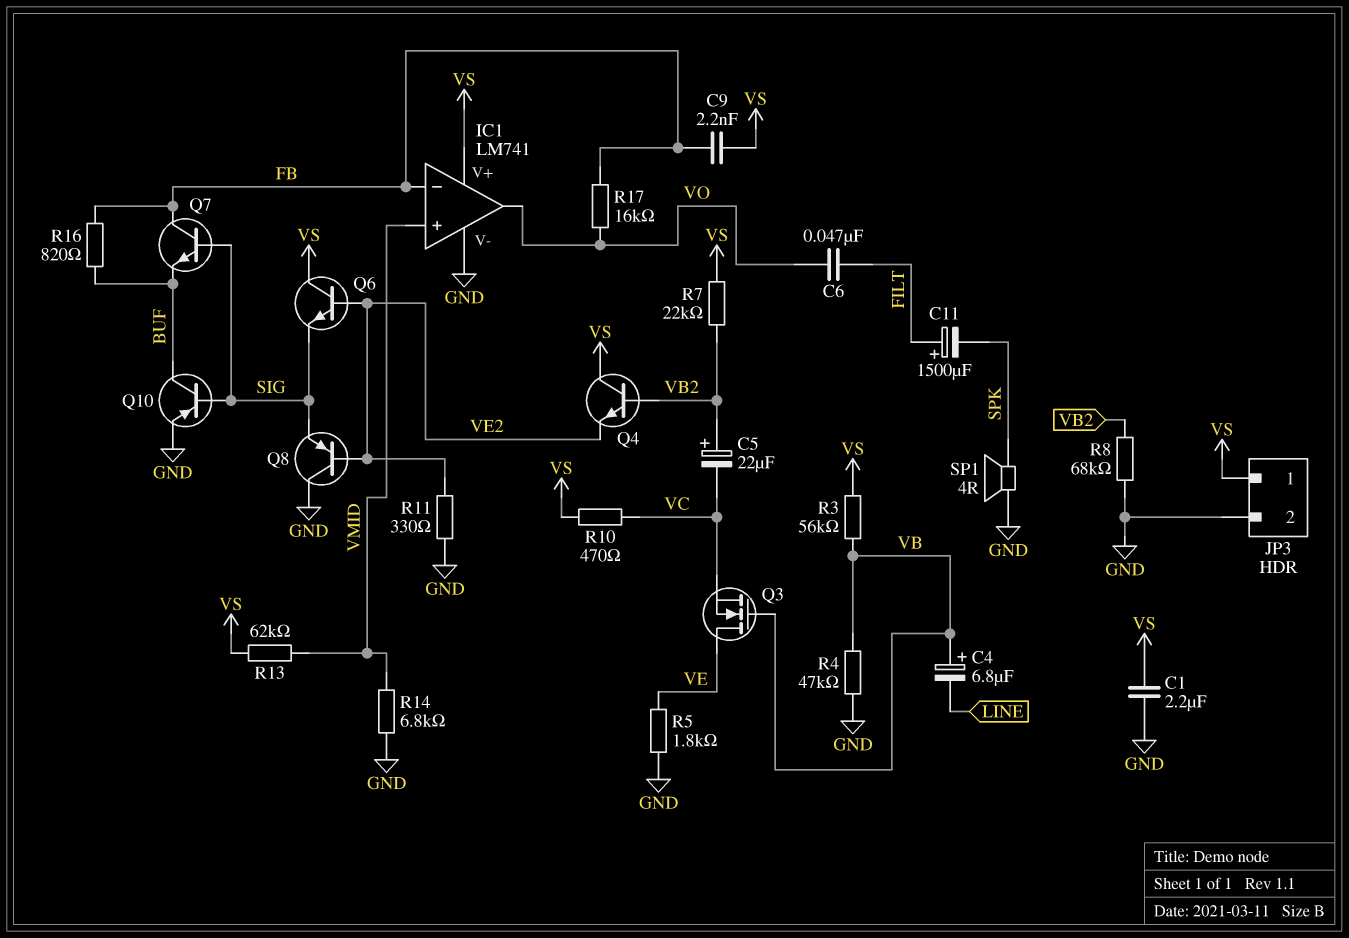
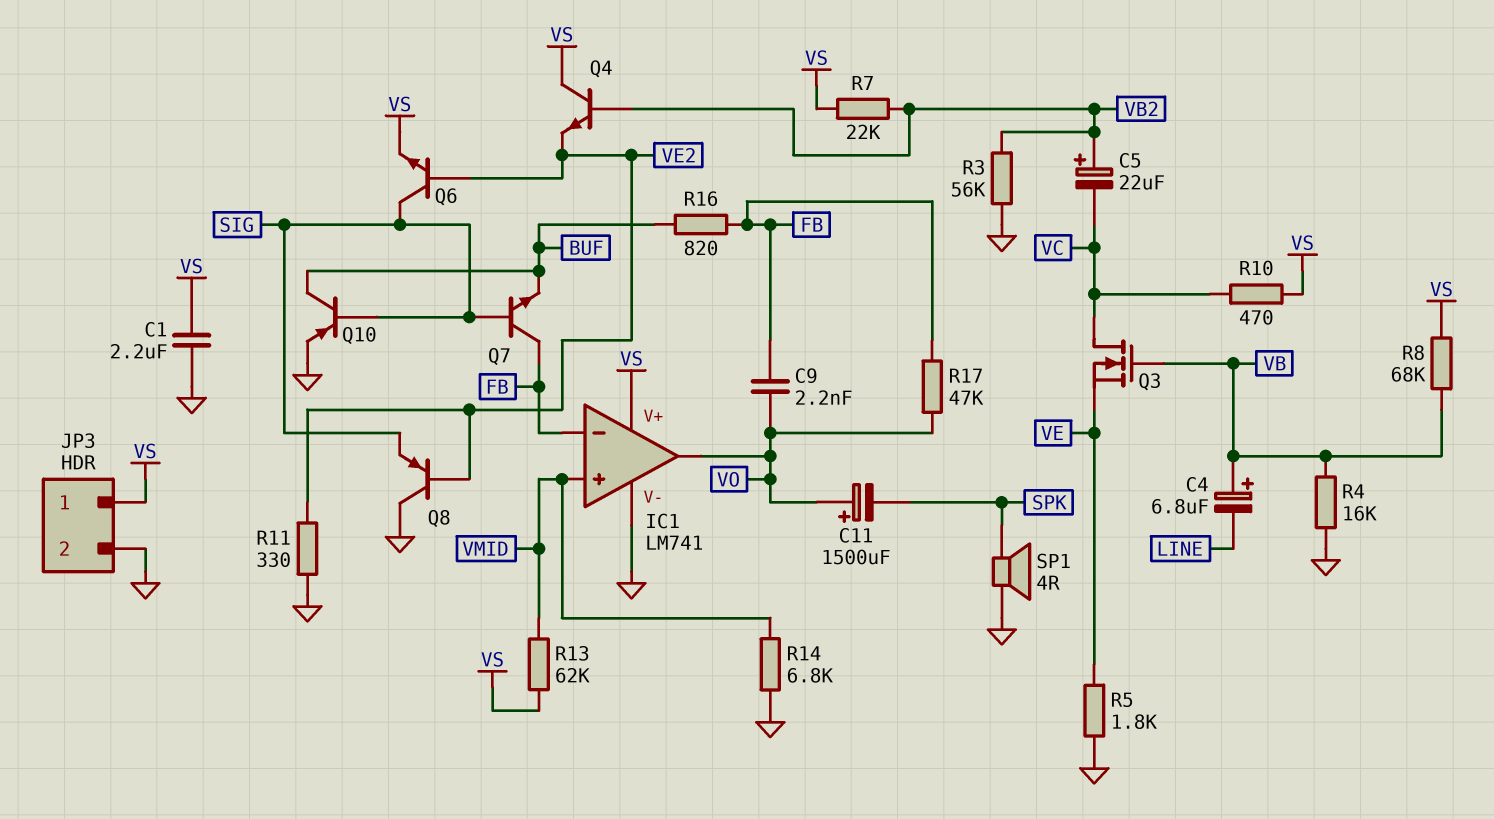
C6: 47nF (FILT, VO) -> none
C9: 2.2nF (FB, VS) -> 2.2nF (FB, VO)
C11: 1500uF (plus FILT, minus SPK) -> 1500uF (plus VO, minus SPK)
Q3: NMOS (G VB, D VE, S VC) -> NMOS (G VB, D VC, S VE)
Q6: NPN (B VE2, C VS, E SIG) -> NPN (B VE2, C SIG, E VS)
R3: 56k (VB, VS) -> 56k (GND, VB2)
R4: 47k (GND, VB) -> 16k (GND, VB)
R8: 68k (GND, VB2) -> 68k (VB, VS)
R17: 16k (FB, VO) -> 47k (FB, VO)

